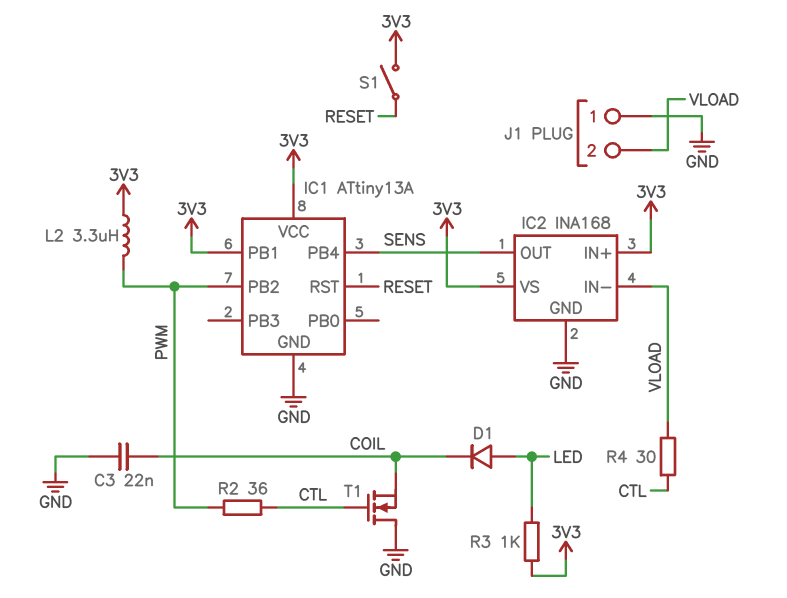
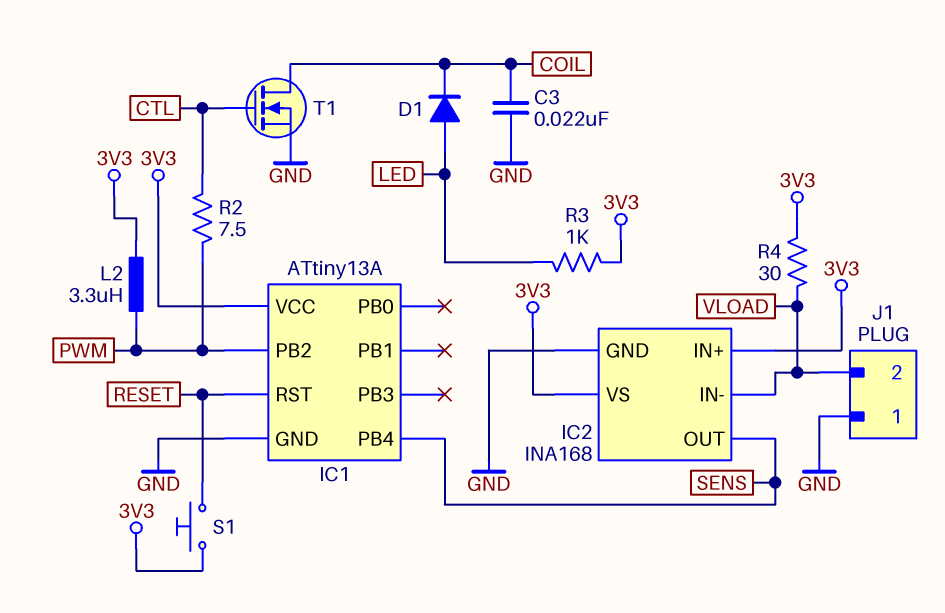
IC1 pin PB1: 3V3 -> none
R2: 36 (CTL, PWM) -> 7.5 (CTL, PWM)
R4: 30 (CTL, VLOAD) -> 30 (3V3, VLOAD)
S1: switch (3V3, RESET) -> button (3V3, RESET)
T1: NMOS (G CTL, D GND, S COIL) -> NMOS (G CTL, D COIL, S GND)

